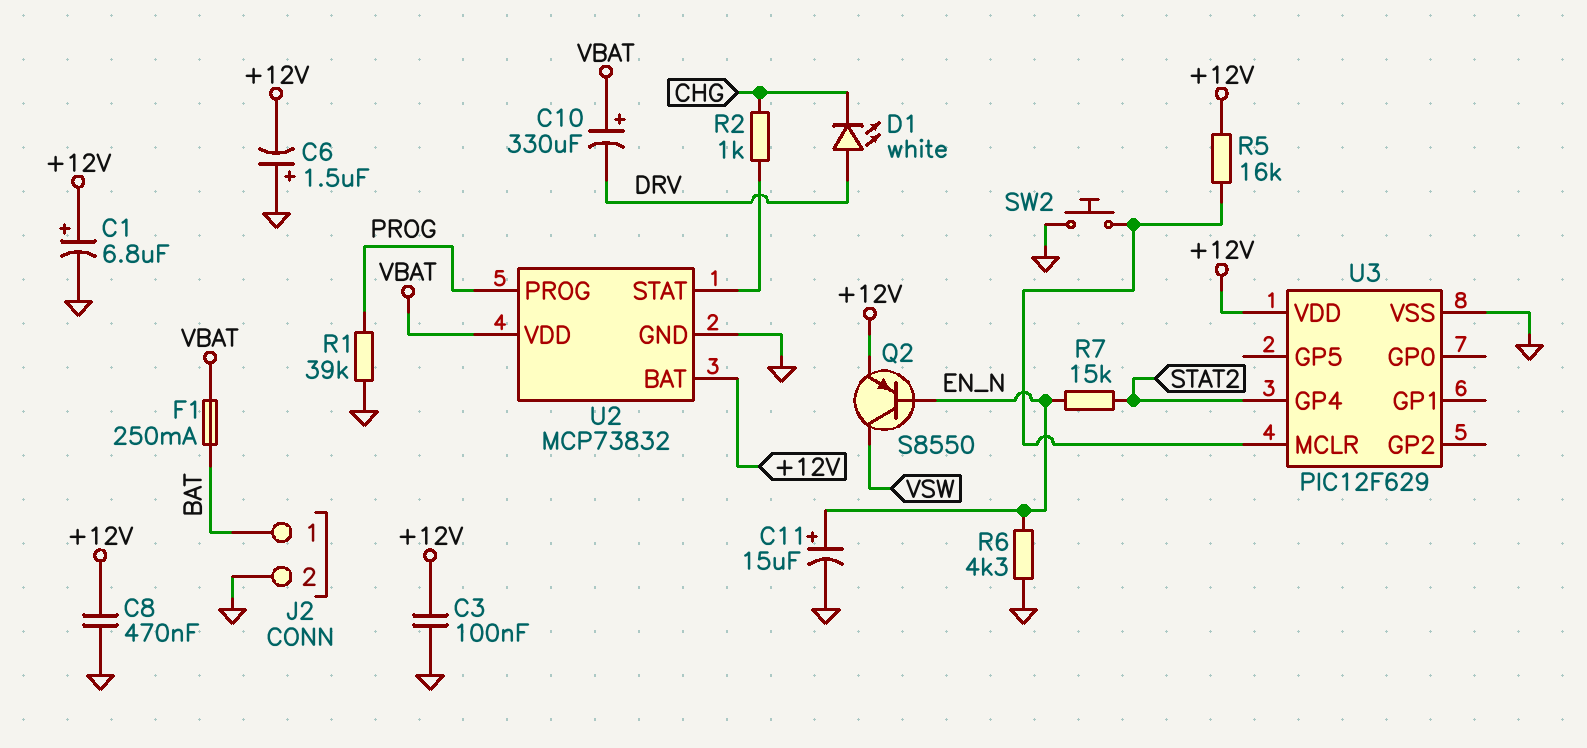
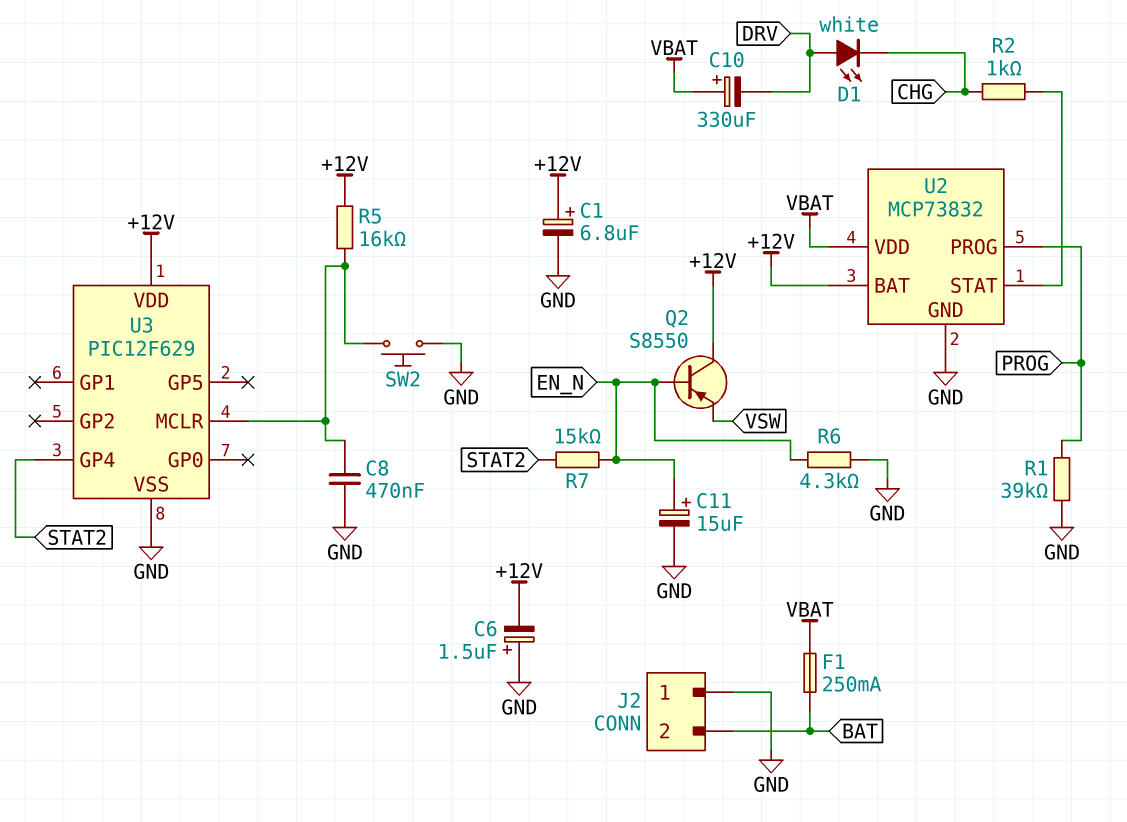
C3: 100nF (+12V, GND) -> none
C8: 470nF (+12V, GND) -> 470nF (GND, U3/MCLR)
J2 pin 1: BAT -> GND
J2 pin 2: GND -> BAT
Q2: PNP S8550 (B EN_N, C VSW, E +12V) -> PNP S8550 (B EN_N, C +12V, E VSW)

